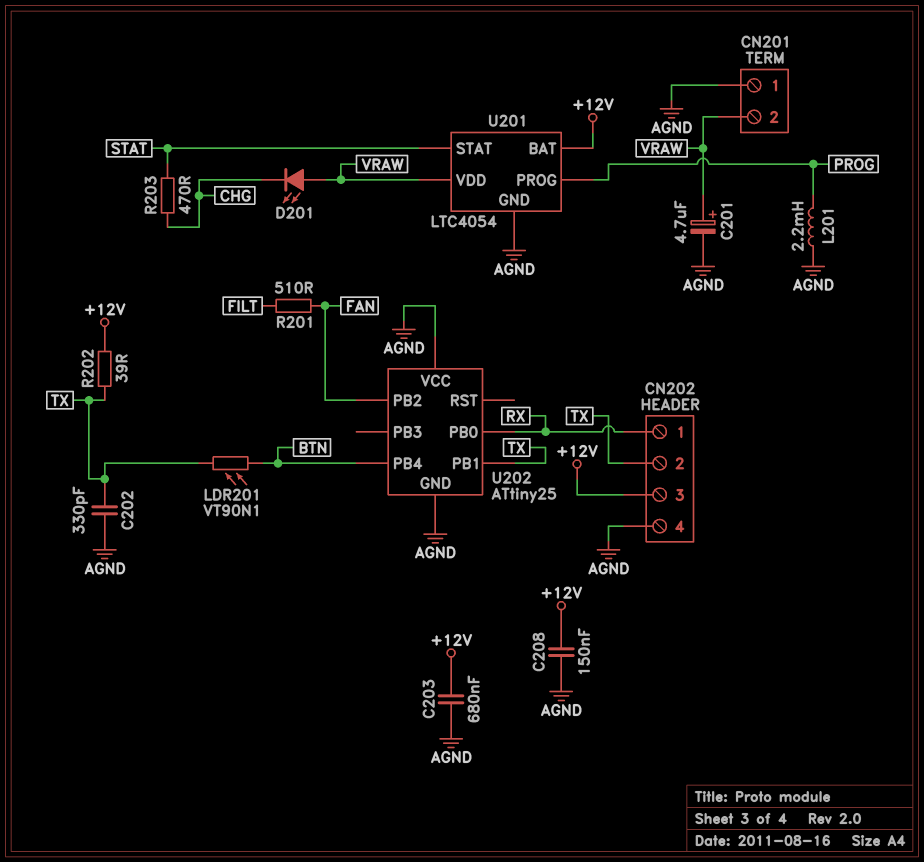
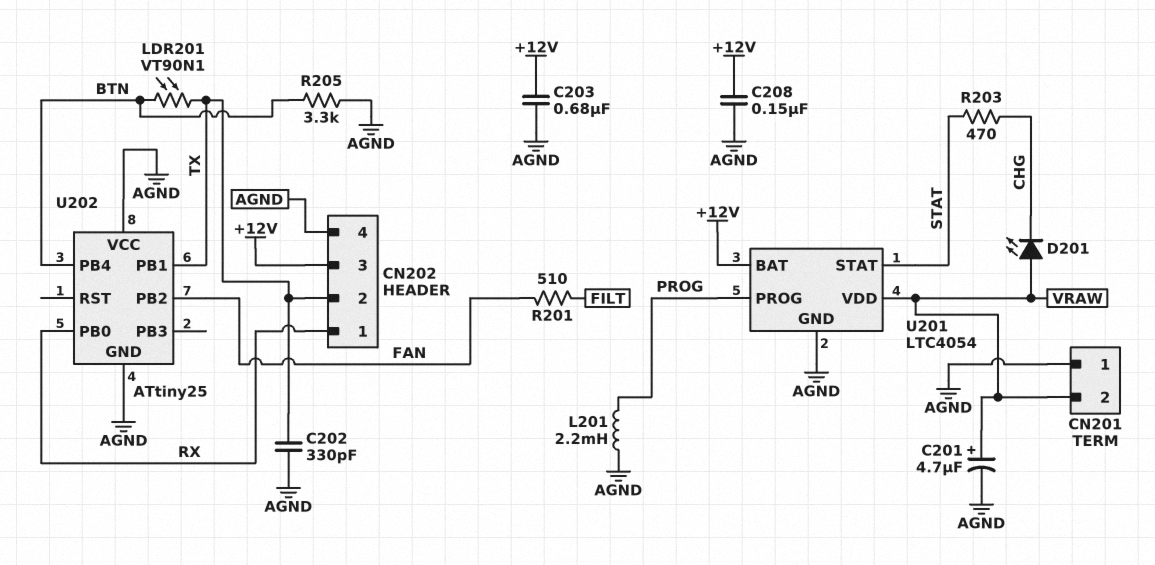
R202: 39 (+12V, TX) -> none
R205: none -> 3.3k (AGND, BTN)

